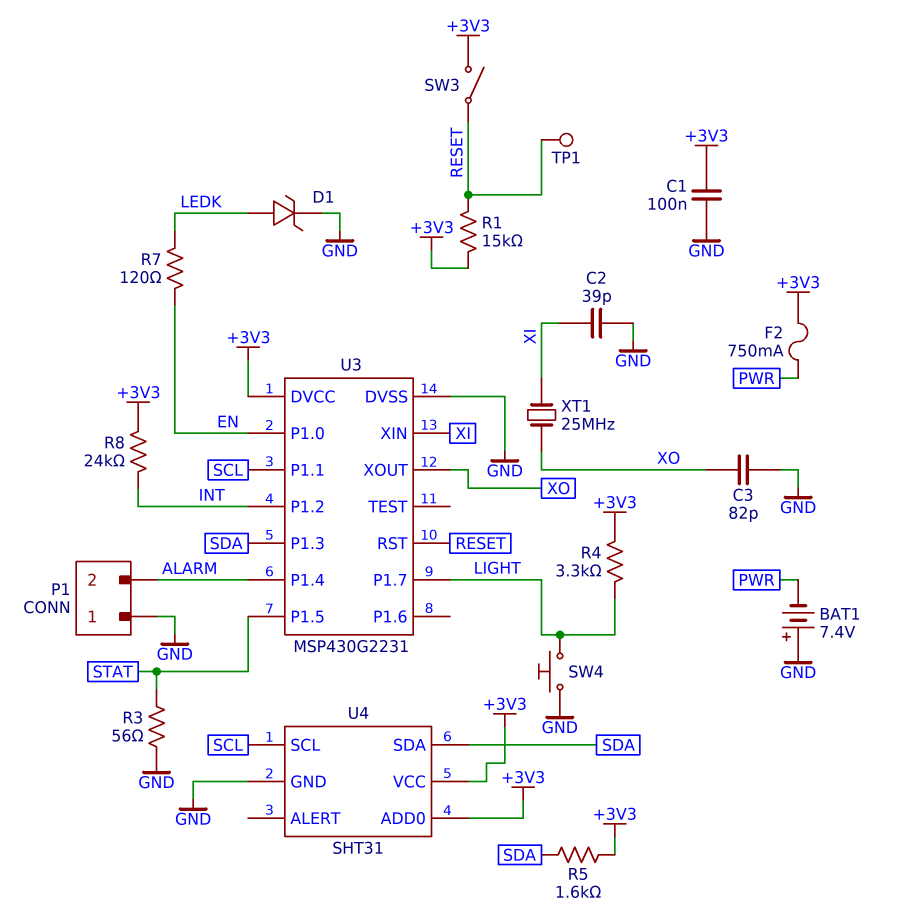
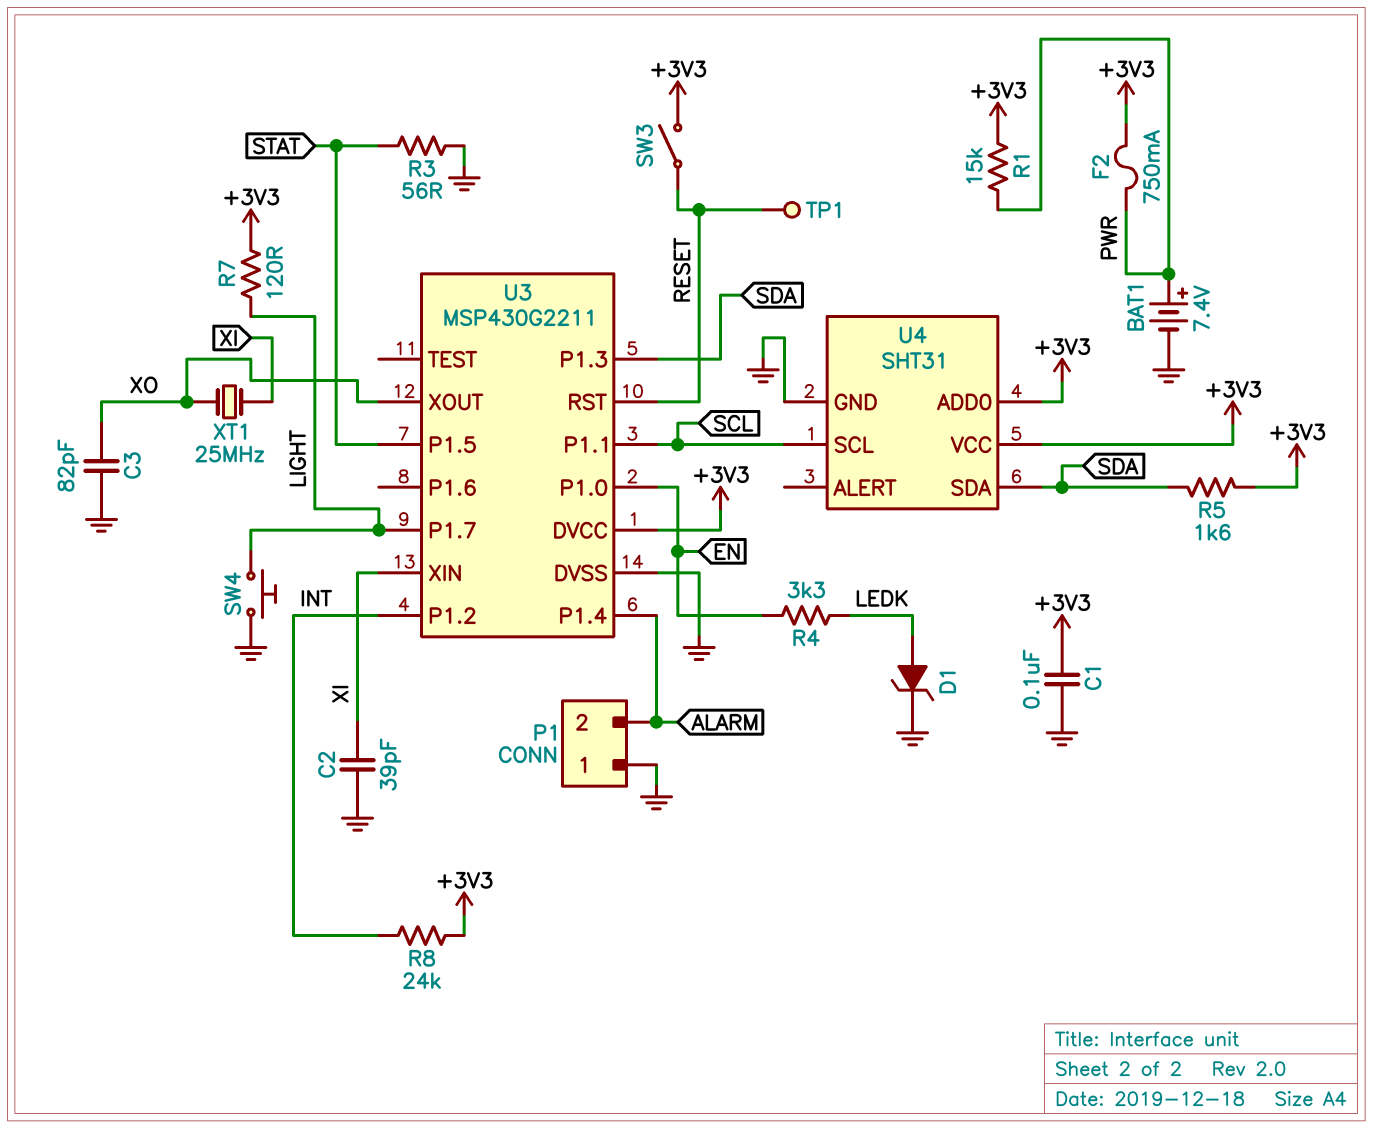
BAT1: 7.4V (plus GND, minus PWR) -> 7.4V (plus PWR, minus GND)
R1: 15k (+3V3, RESET) -> 15k (+3V3, PWR)
R4: 3.3k (+3V3, LIGHT) -> 3.3k (EN, LEDK)
R7: 120 (EN, LEDK) -> 120 (+3V3, LIGHT)
U3: MSP430G2231 -> MSP430G2211

